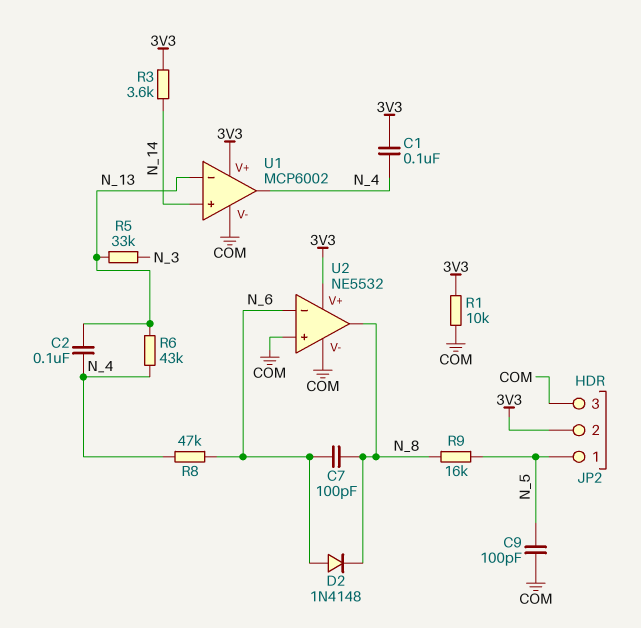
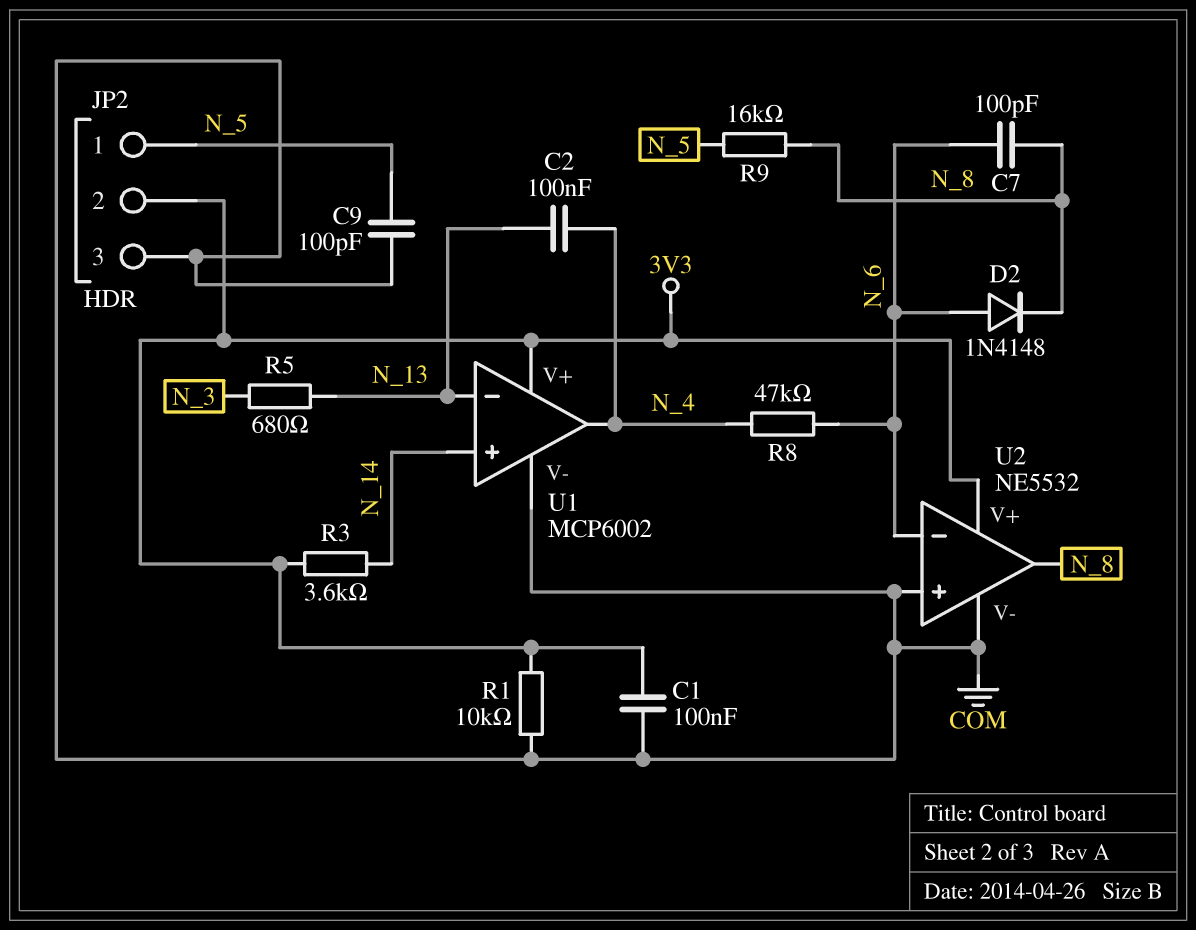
C1: 100nF (3V3, N_4) -> 100nF (3V3, COM)
R5: 33k (N_3, N_13) -> 680 (N_3, N_13)
R6: 43k (N_4, N_13) -> none

